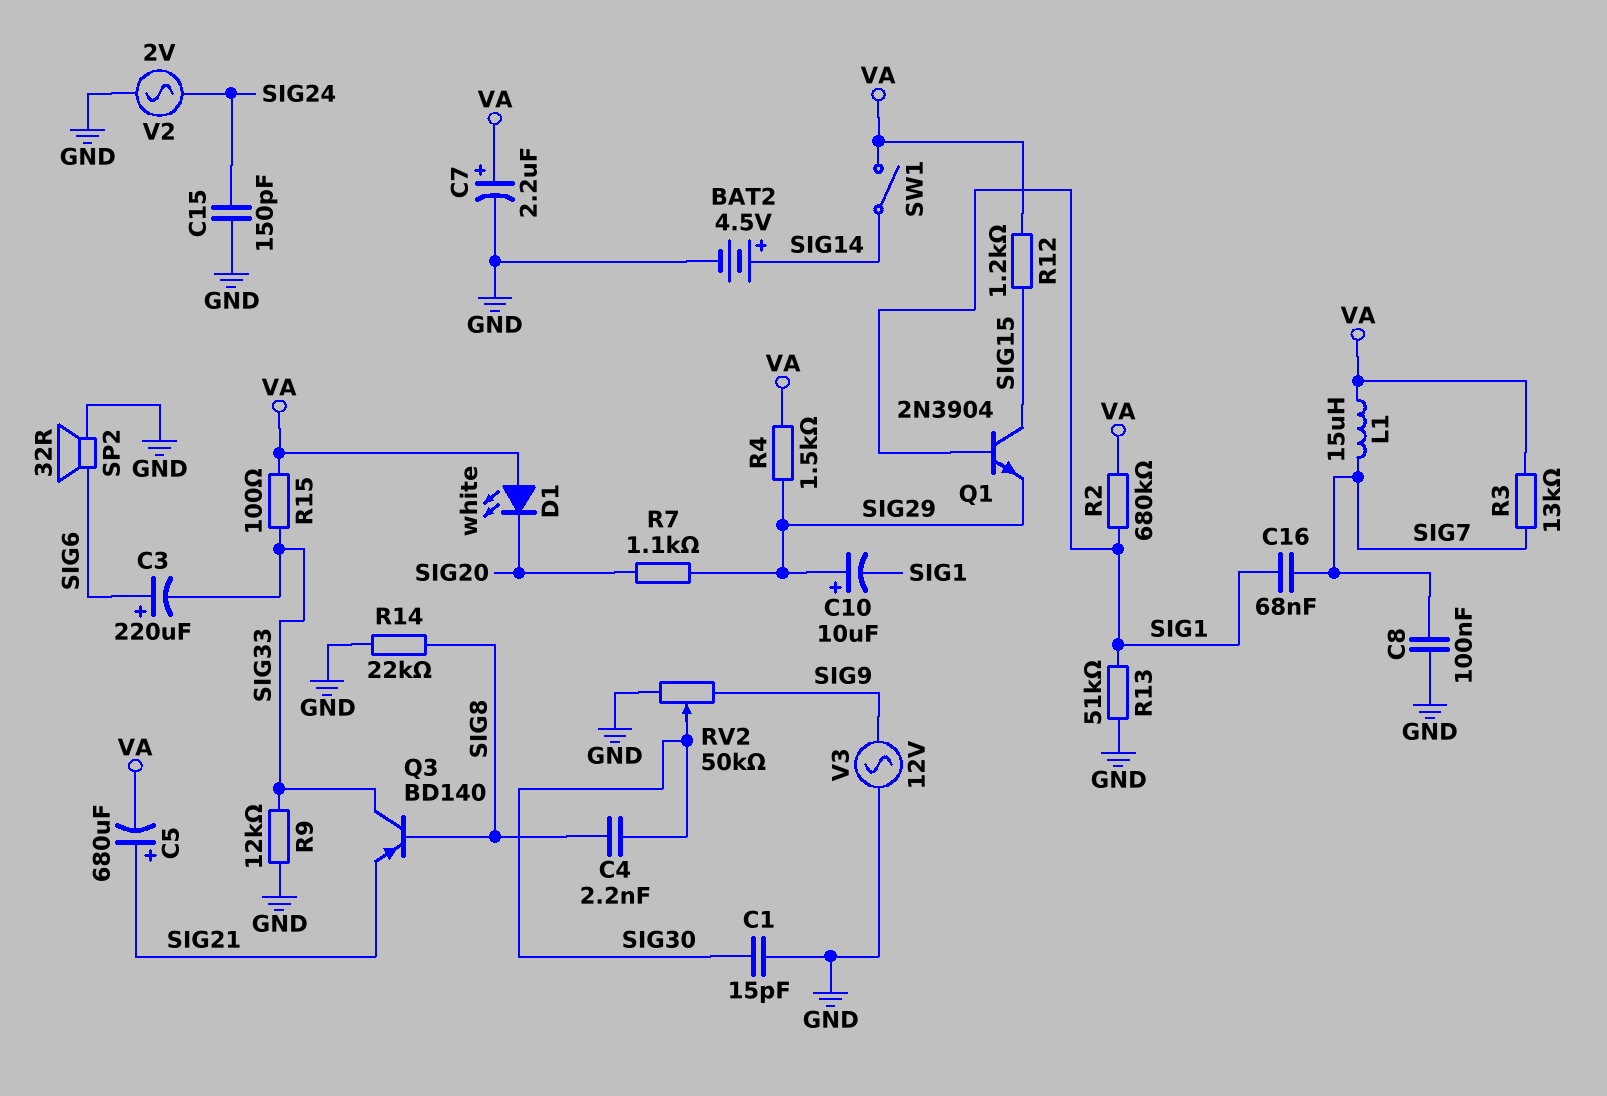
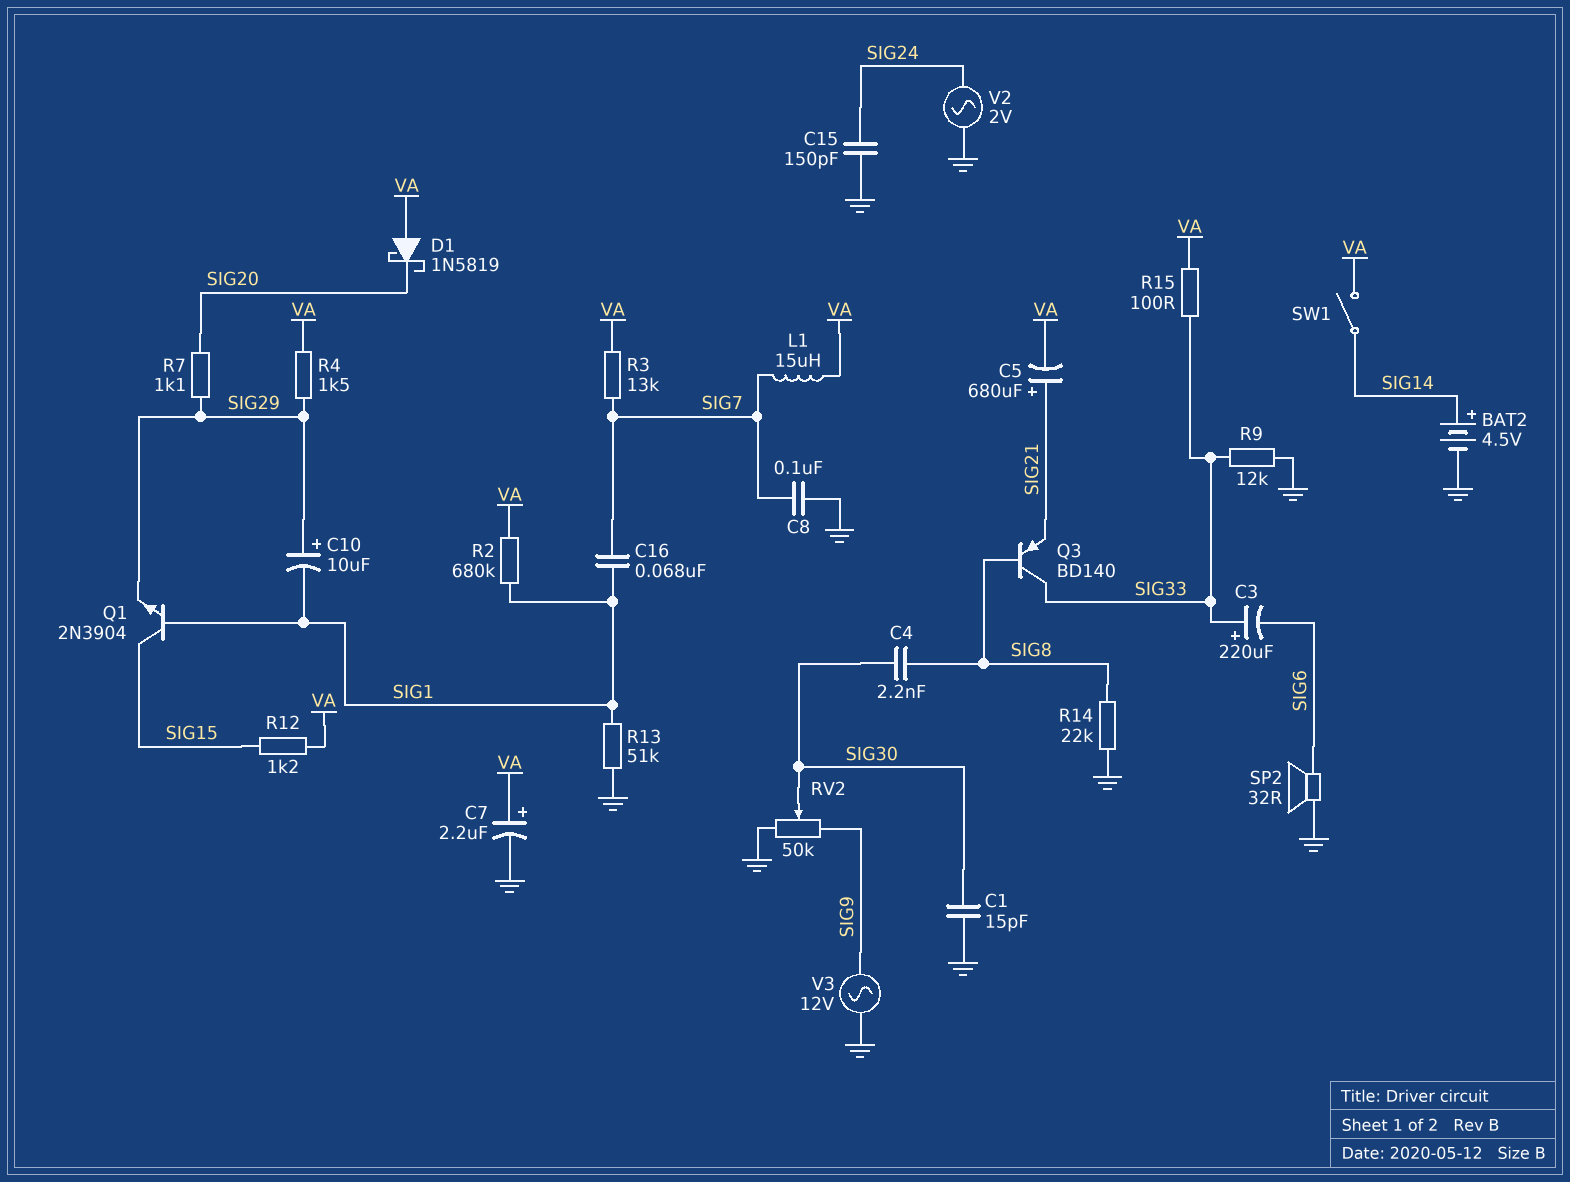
C3: 220uF (plus SIG6, minus SIG33) -> 220uF (plus SIG33, minus SIG6)
D1: LED white (A VA, K SIG20) -> schottky 1N5819 (A VA, K SIG20)

